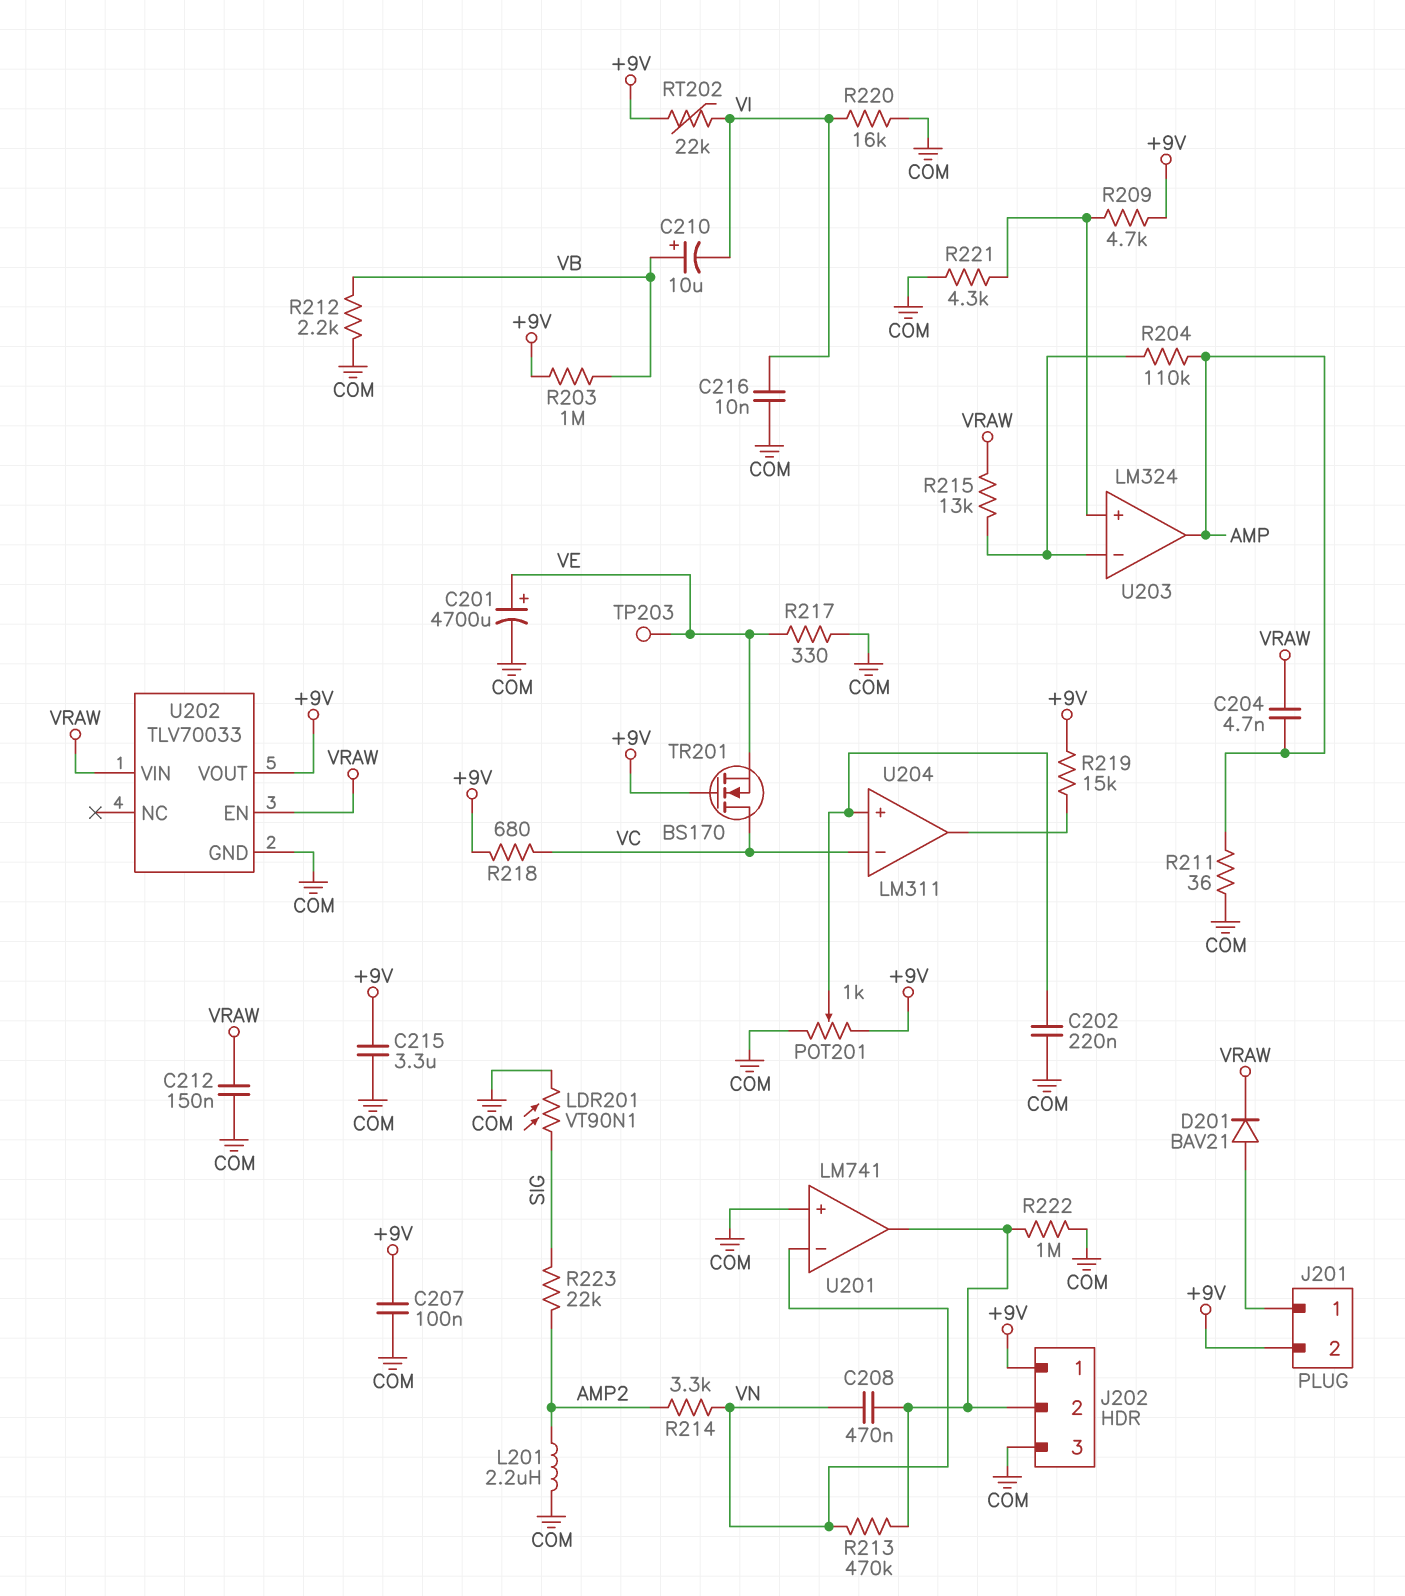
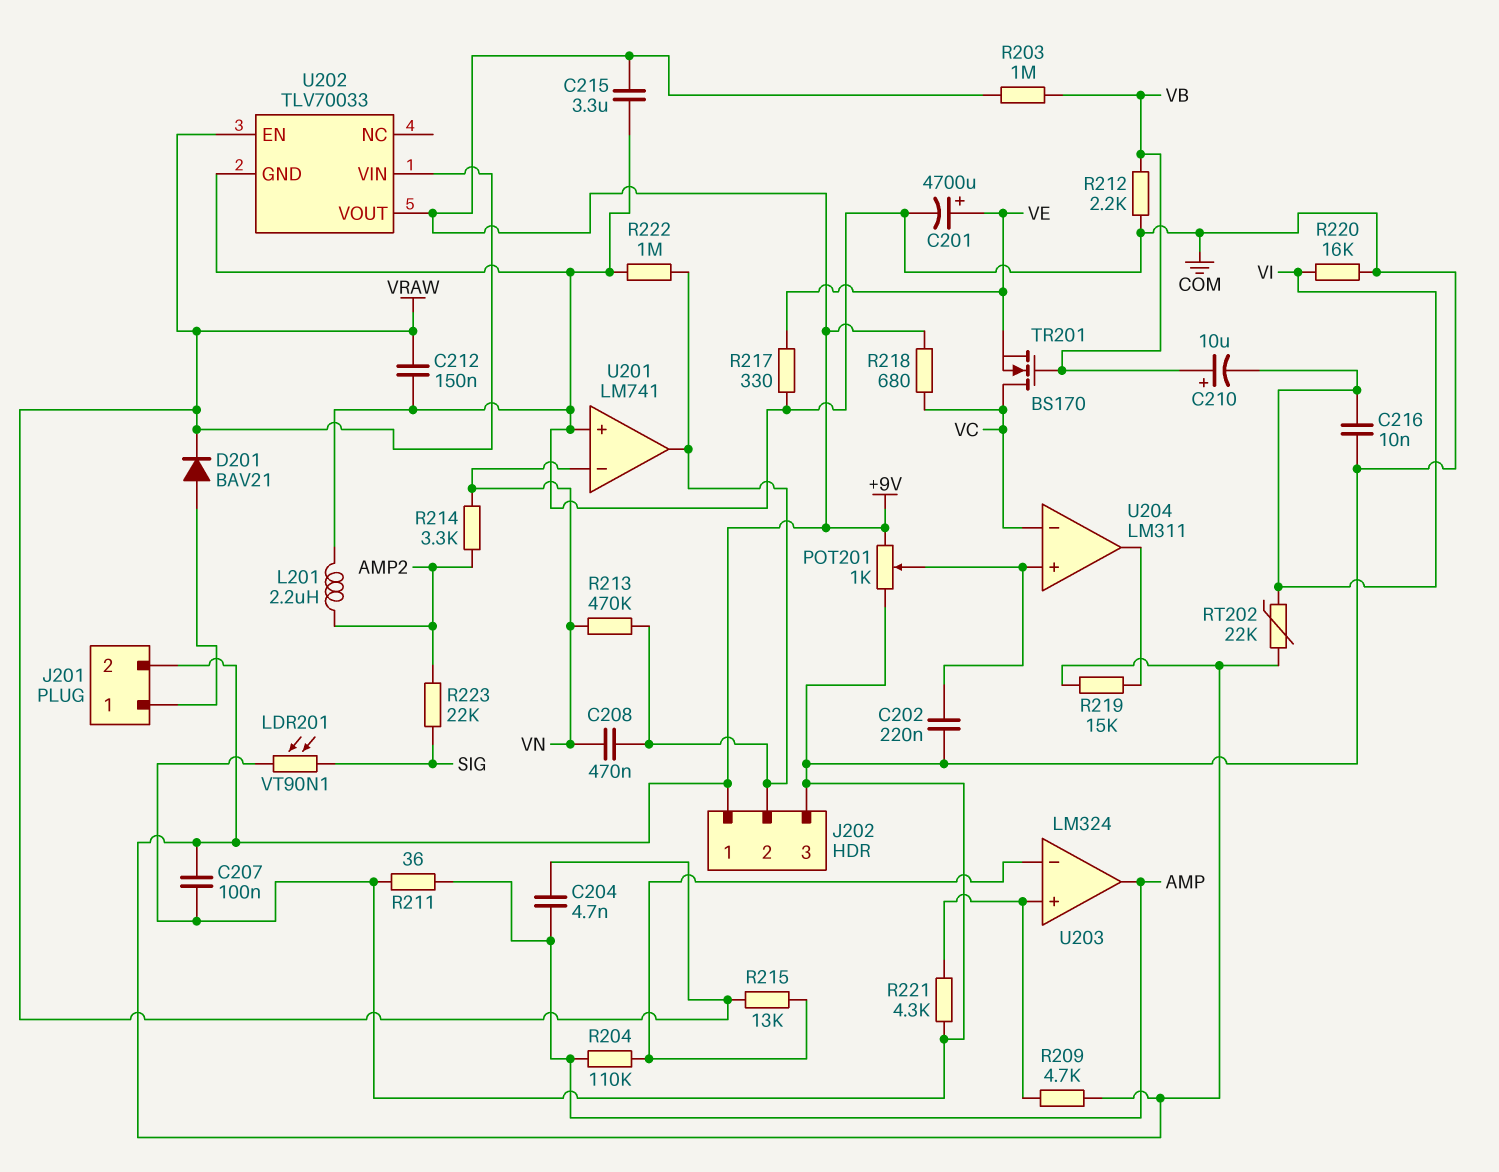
TP203: test point (VE) -> none
TR201: NMOS BS170 (G +9V, D VC, S VE) -> NMOS BS170 (G VB, D VC, S VE)

